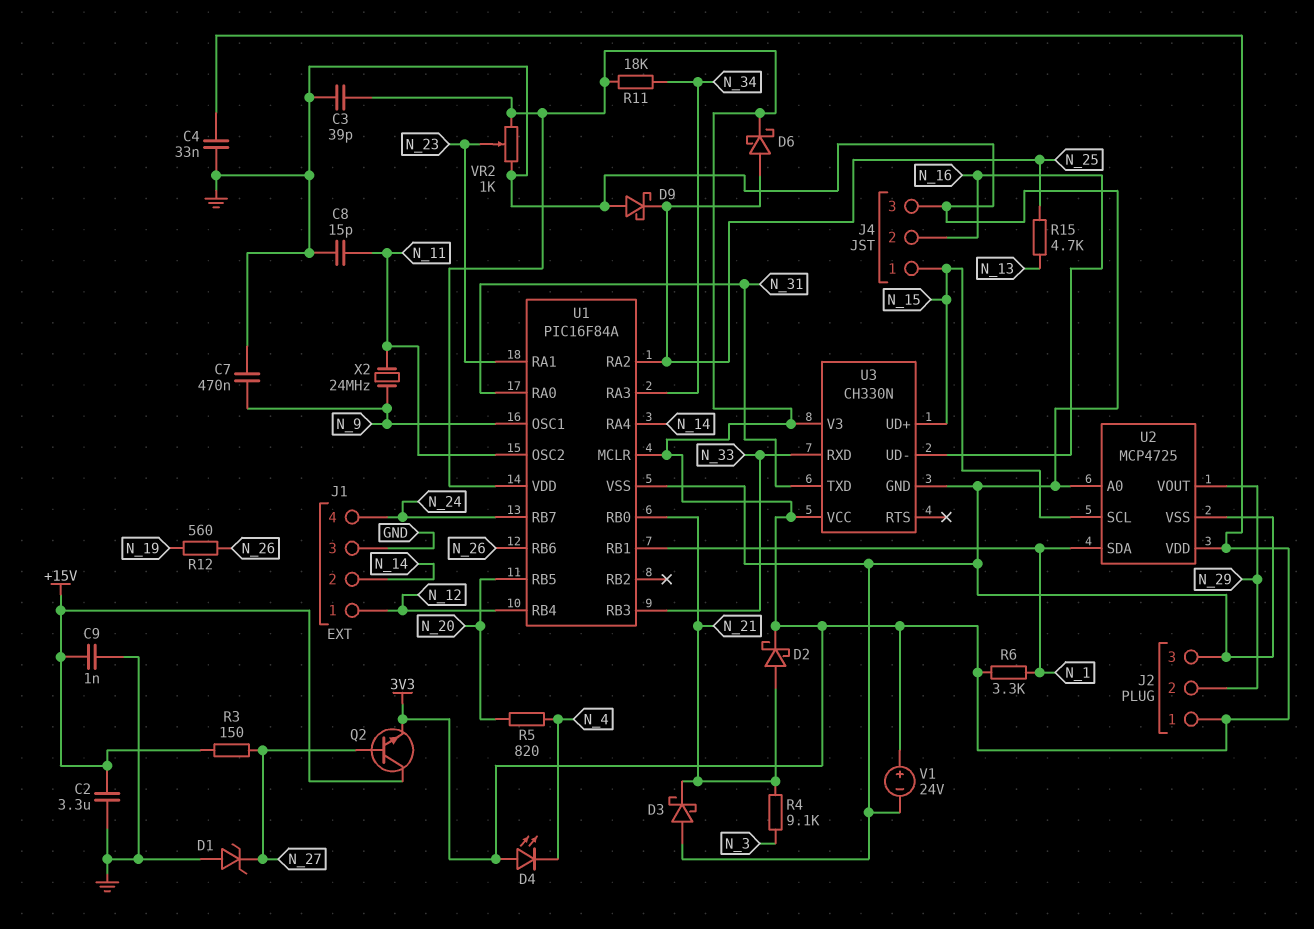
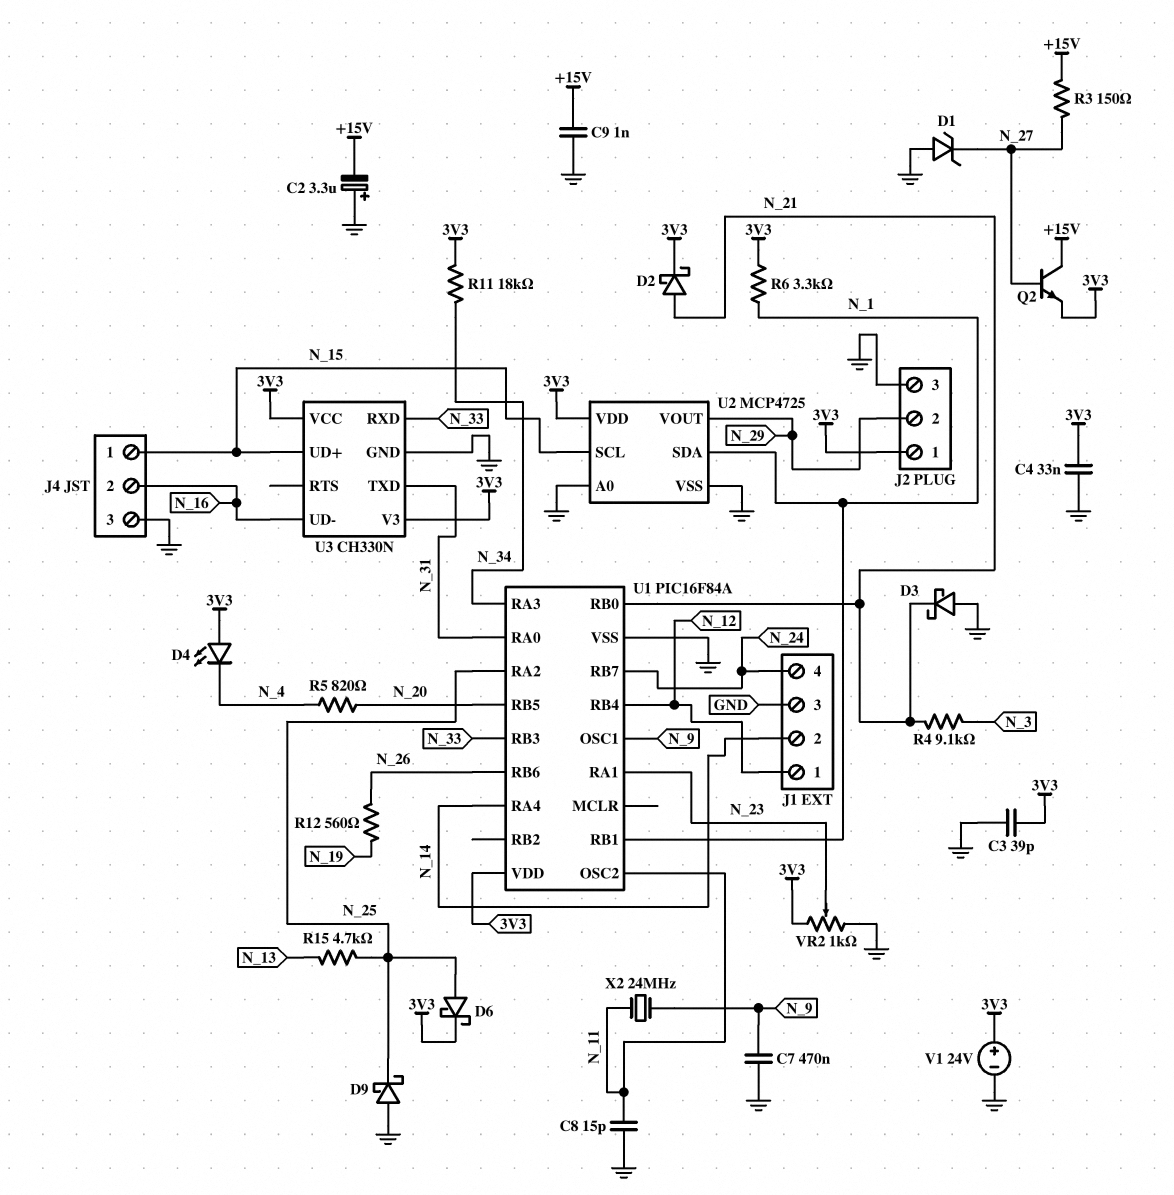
C2: 3.3uF (+15V, GND) -> 3.3uF (plus GND, minus +15V)
U1 pin MCLR: 3V3 -> none

